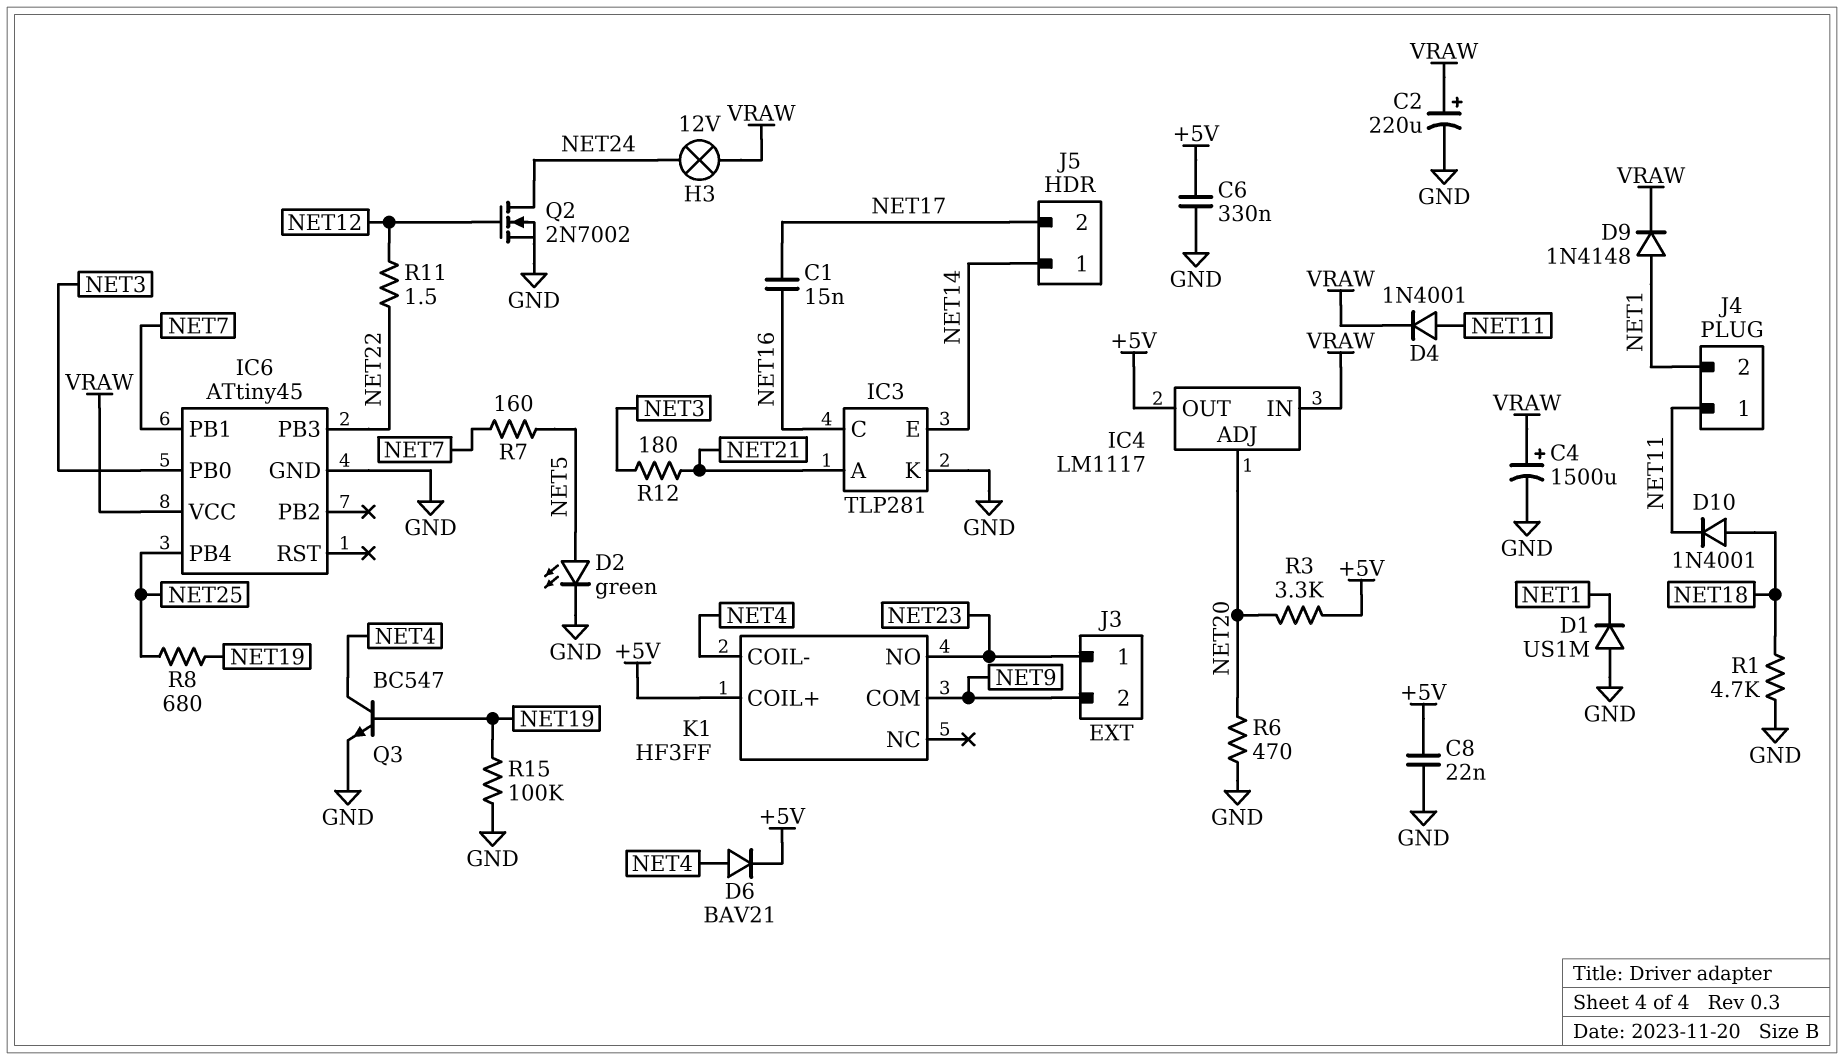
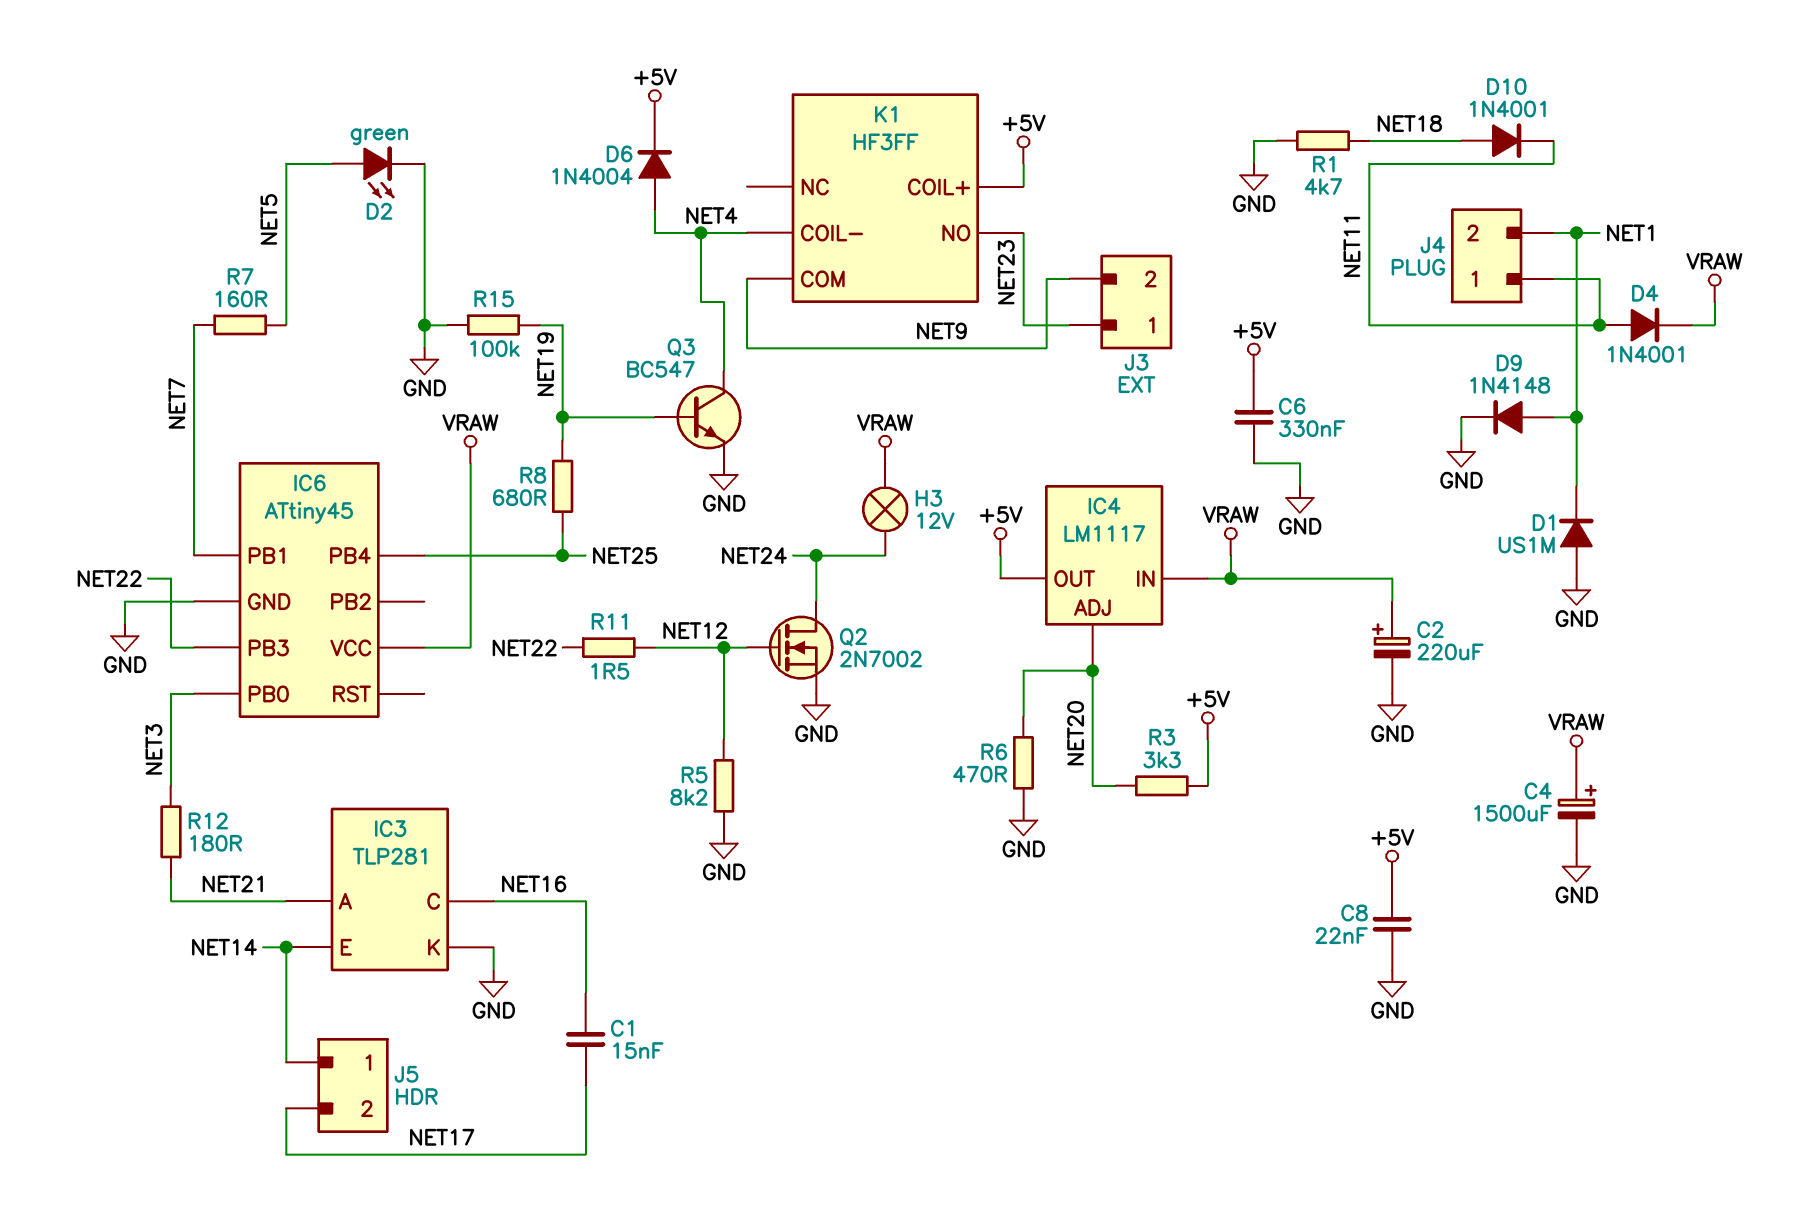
D6: diode BAV21 (A NET4, K +5V) -> diode 1N4004 (A NET4, K +5V)
D9: diode 1N4148 (A NET1, K VRAW) -> diode 1N4148 (A NET1, K GND)
R5: none -> 8.2k (GND, NET12)

